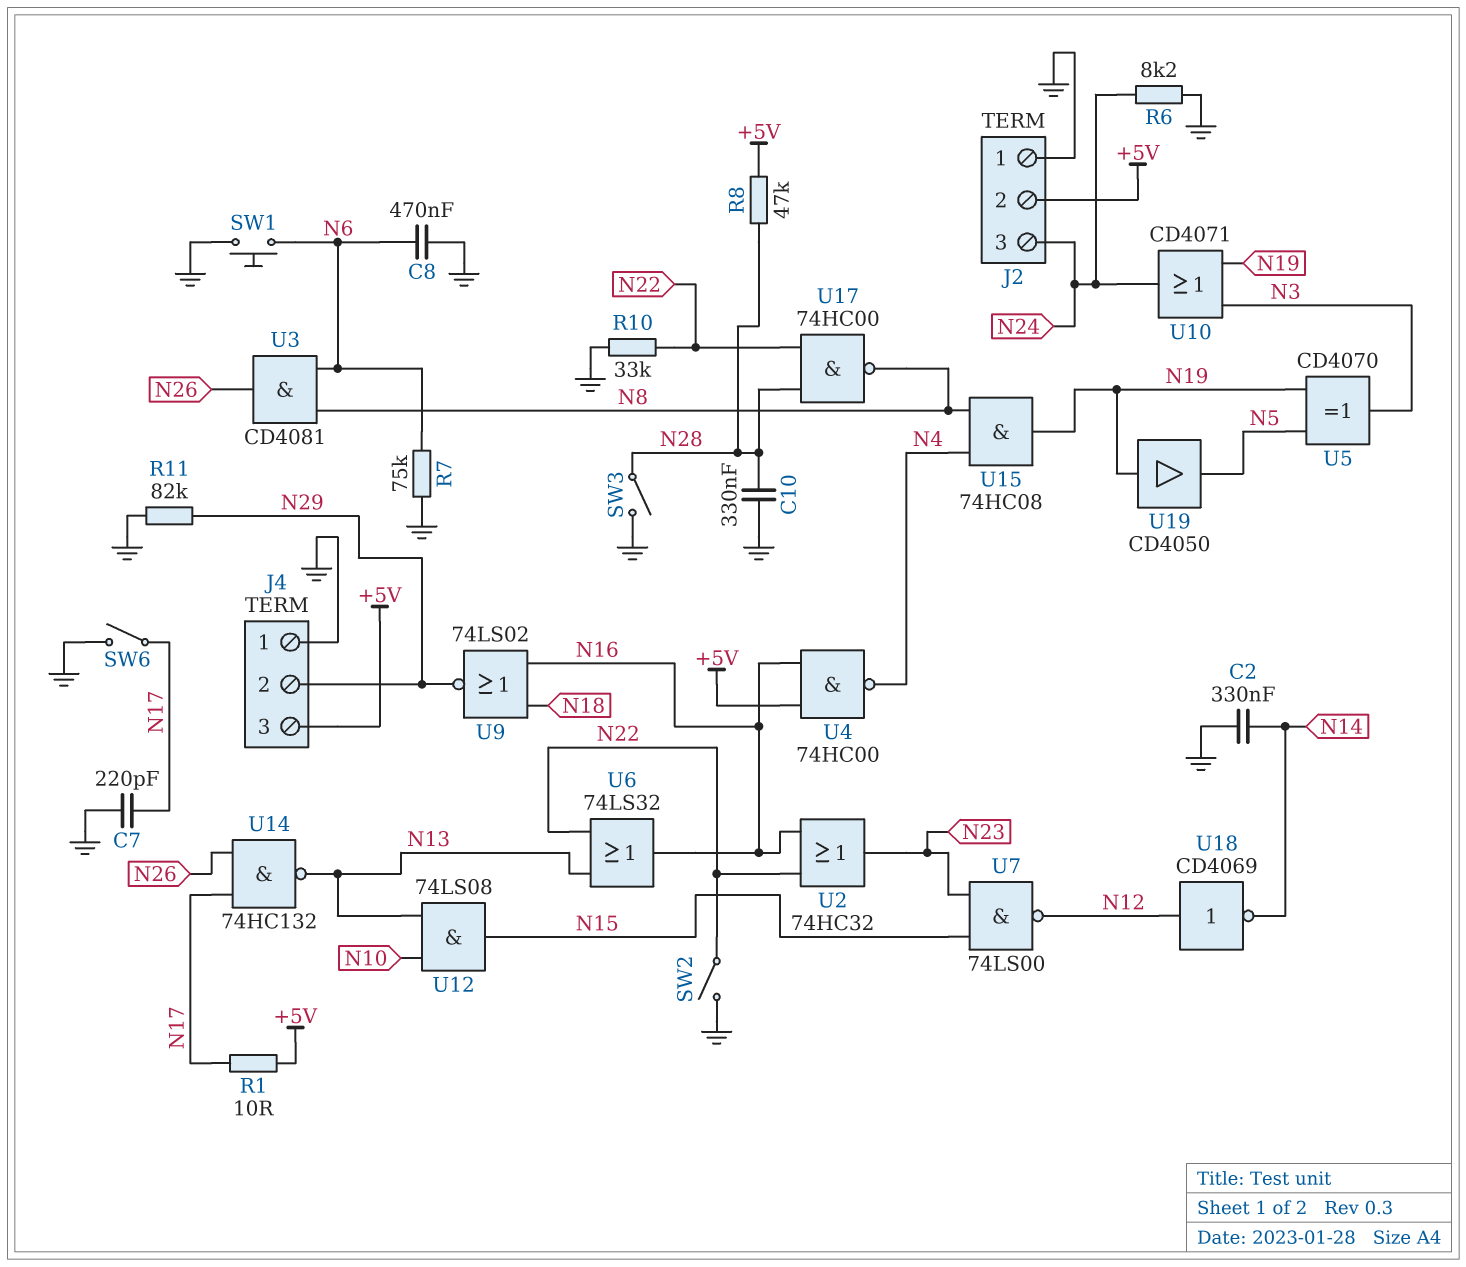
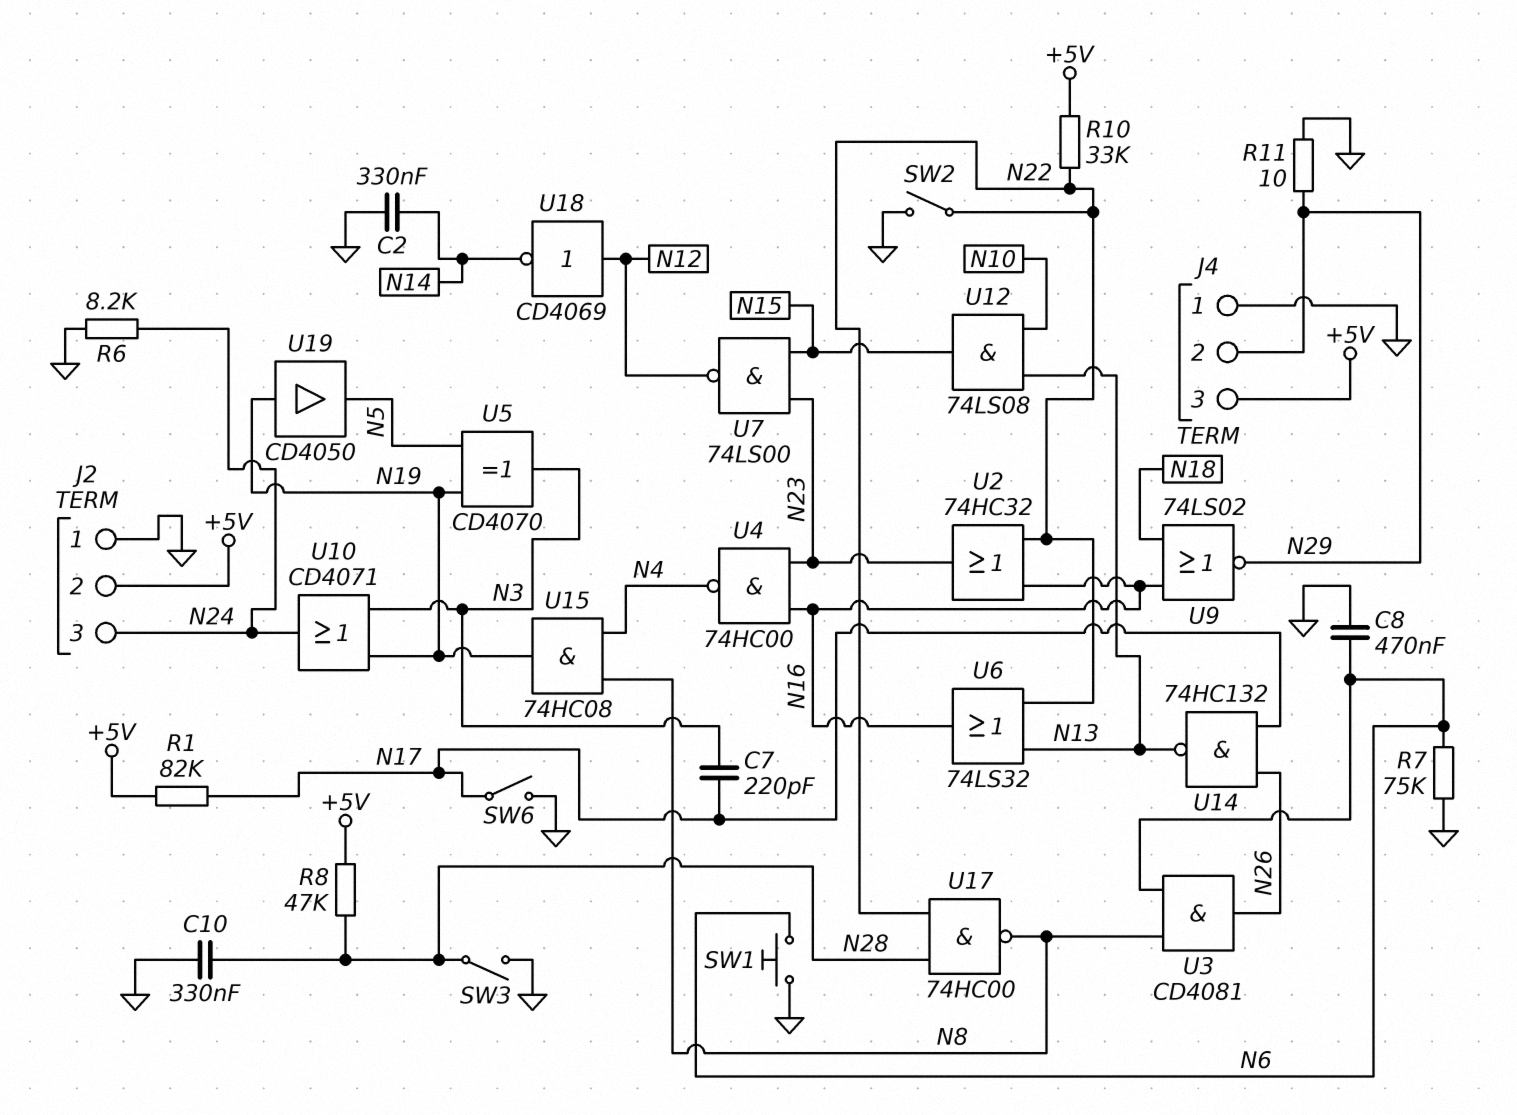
C7: 220pF (GND, N17) -> 220pF (N3, N17)
R1: 10 (+5V, N17) -> 82k (+5V, N17)
R10: 33k (GND, N22) -> 33k (+5V, N22)
R11: 82k (GND, N29) -> 10 (GND, N29)
U4: NAND 74HC00 (in +5V, in N16, out N4) -> NAND 74HC00 (in N16, in N23, out N4)

